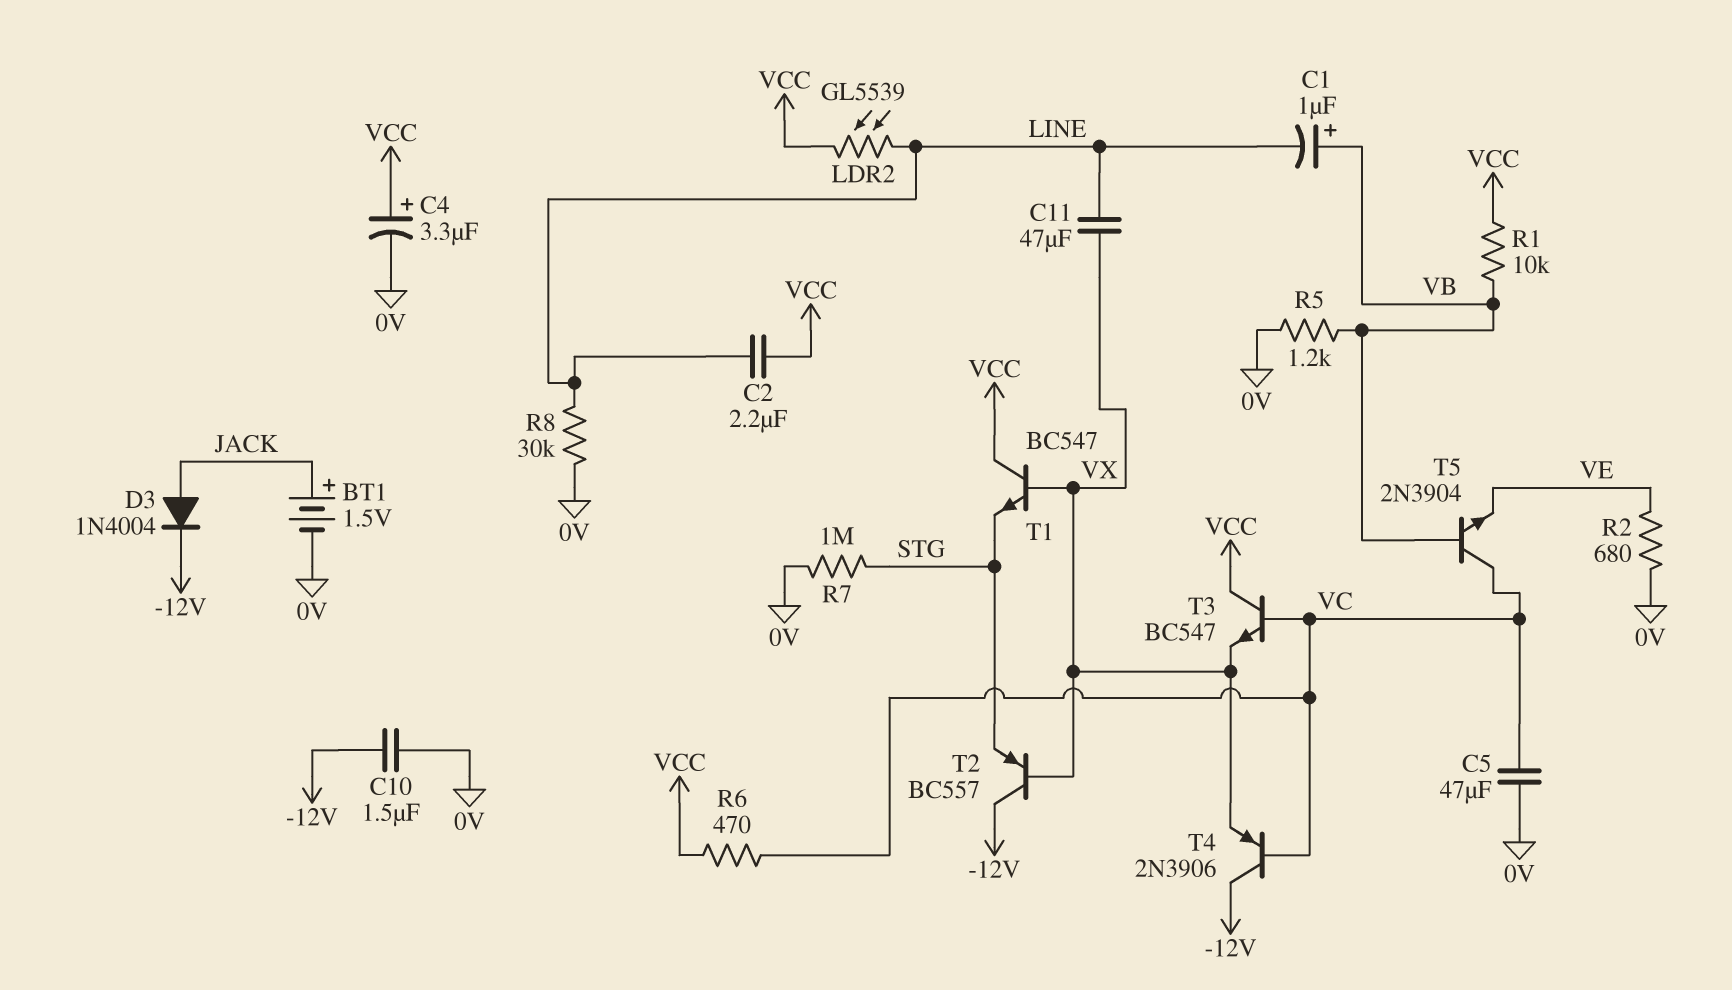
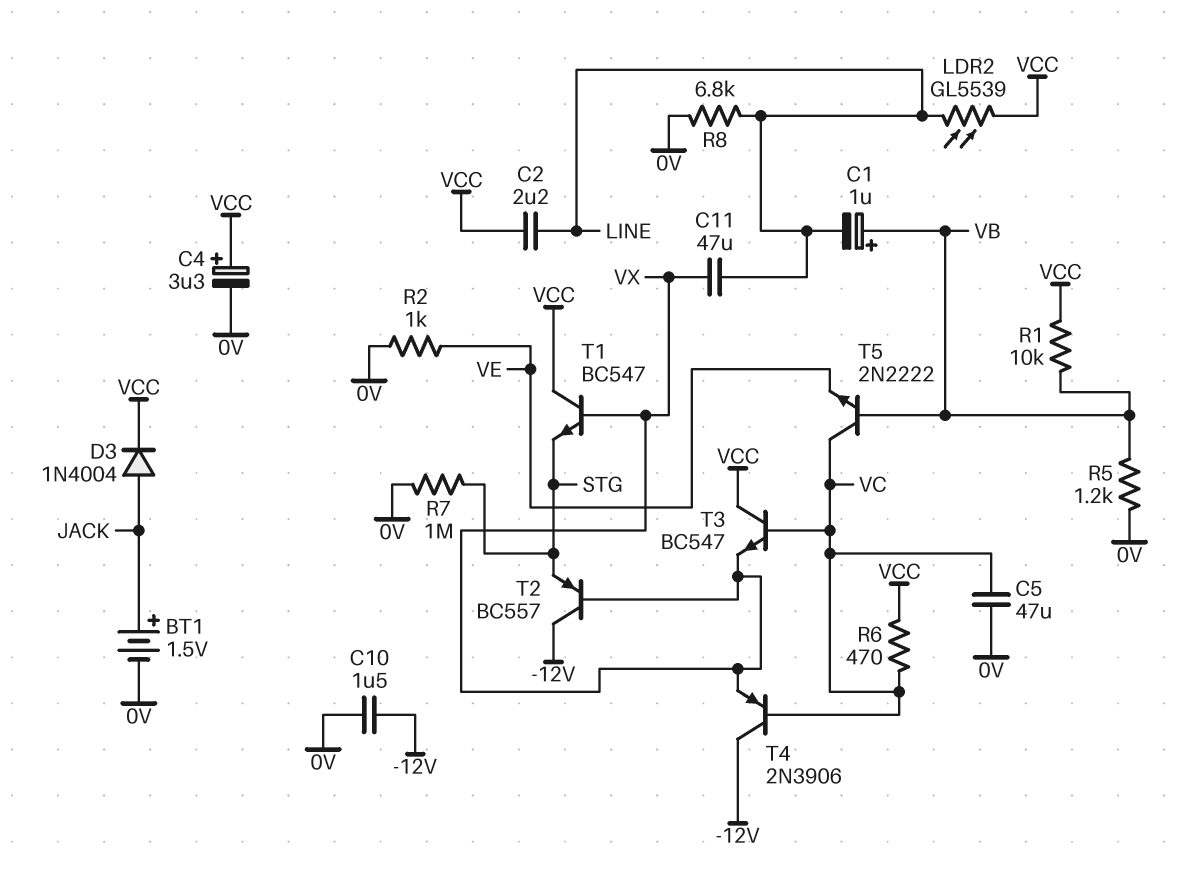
D3: diode 1N4004 (A JACK, K -12V) -> diode 1N4004 (A JACK, K VCC)
R2: 680 (0V, VE) -> 1k (0V, VE)
R8: 30k (0V, LINE) -> 6.8k (0V, LINE)
T5: NPN 2N3904 (B VB, C VC, E VE) -> NPN 2N2222 (B VB, C VC, E VE)

